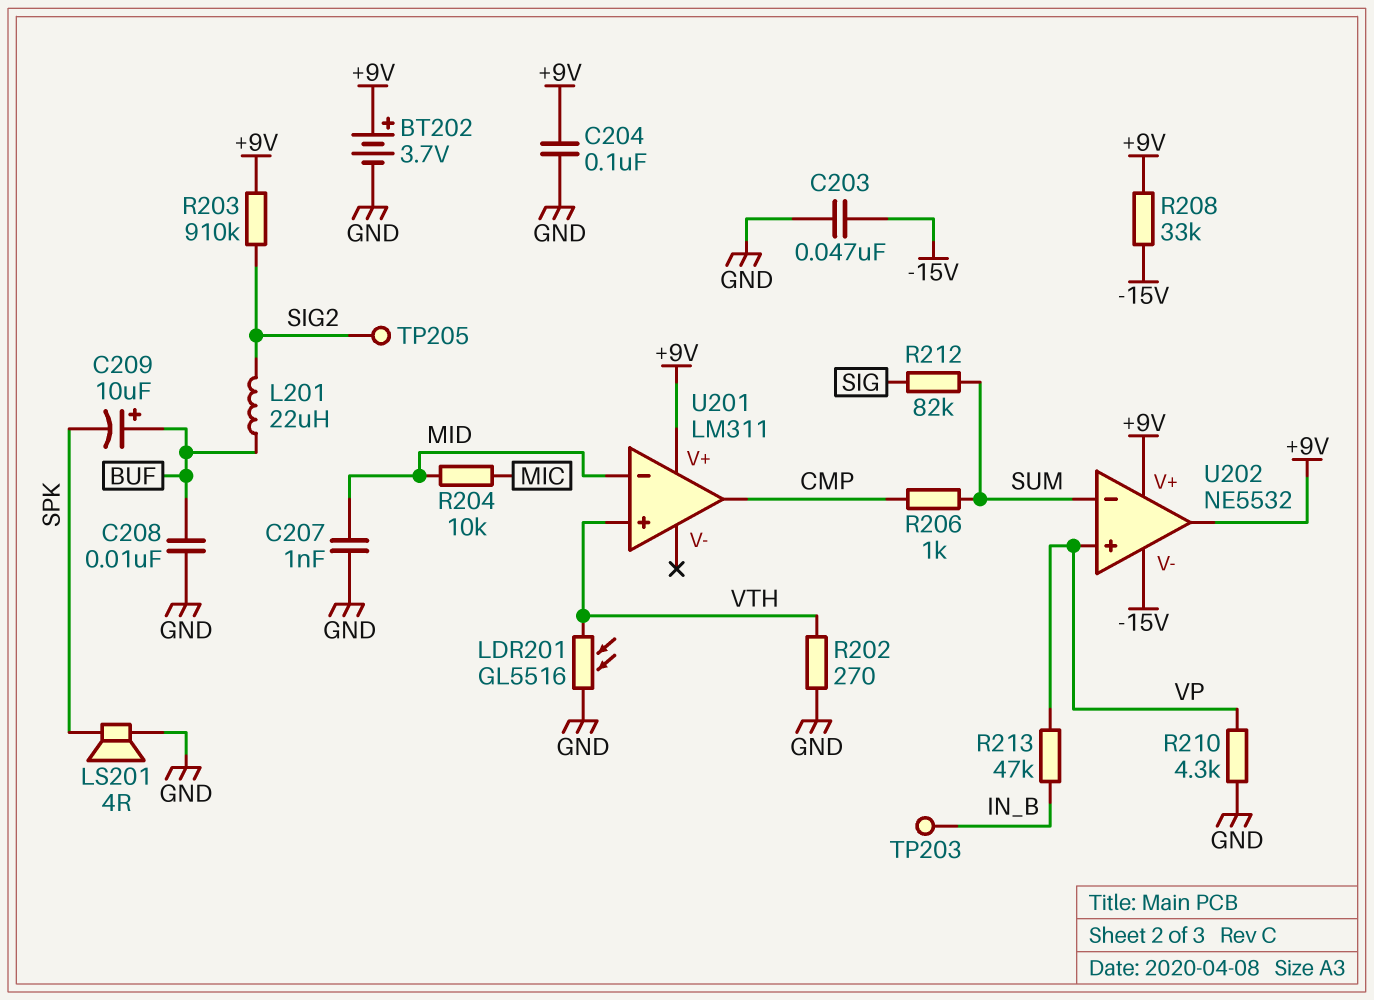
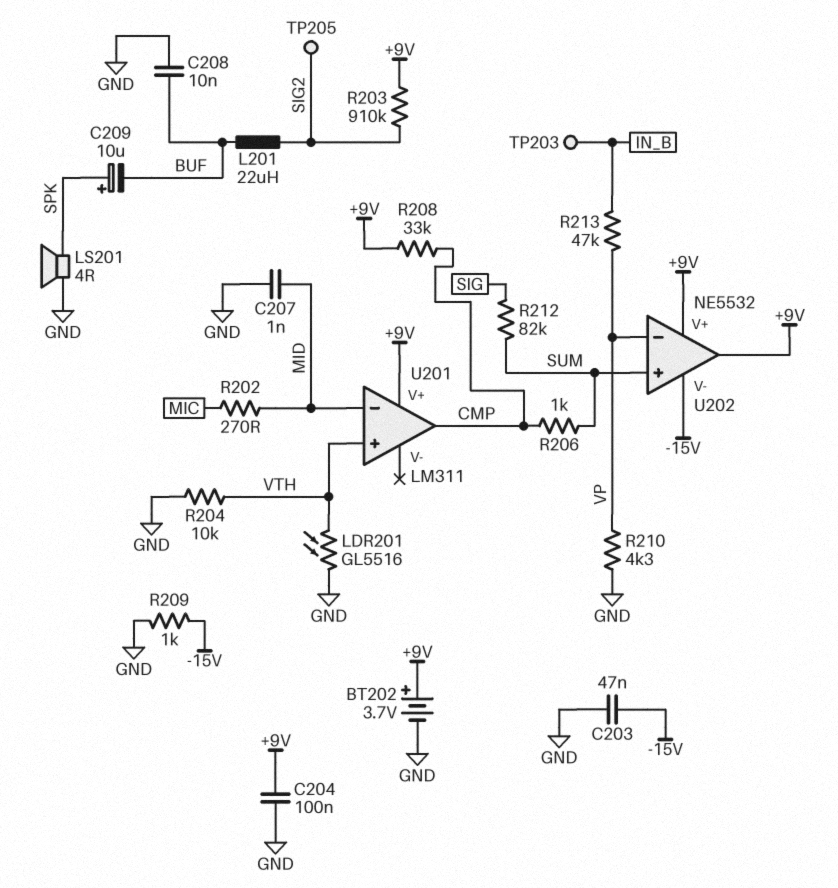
C209: 10uF (plus BUF, minus SPK) -> 10uF (plus SPK, minus BUF)
R202: 270 (GND, VTH) -> 270 (MIC, MID)
R204: 10k (MIC, MID) -> 10k (GND, VTH)
R208: 33k (+9V, -15V) -> 33k (+9V, CMP)
R209: none -> 1k (-15V, GND)
U202 pin in+: VP -> SUM
U202 pin in-: SUM -> VP

